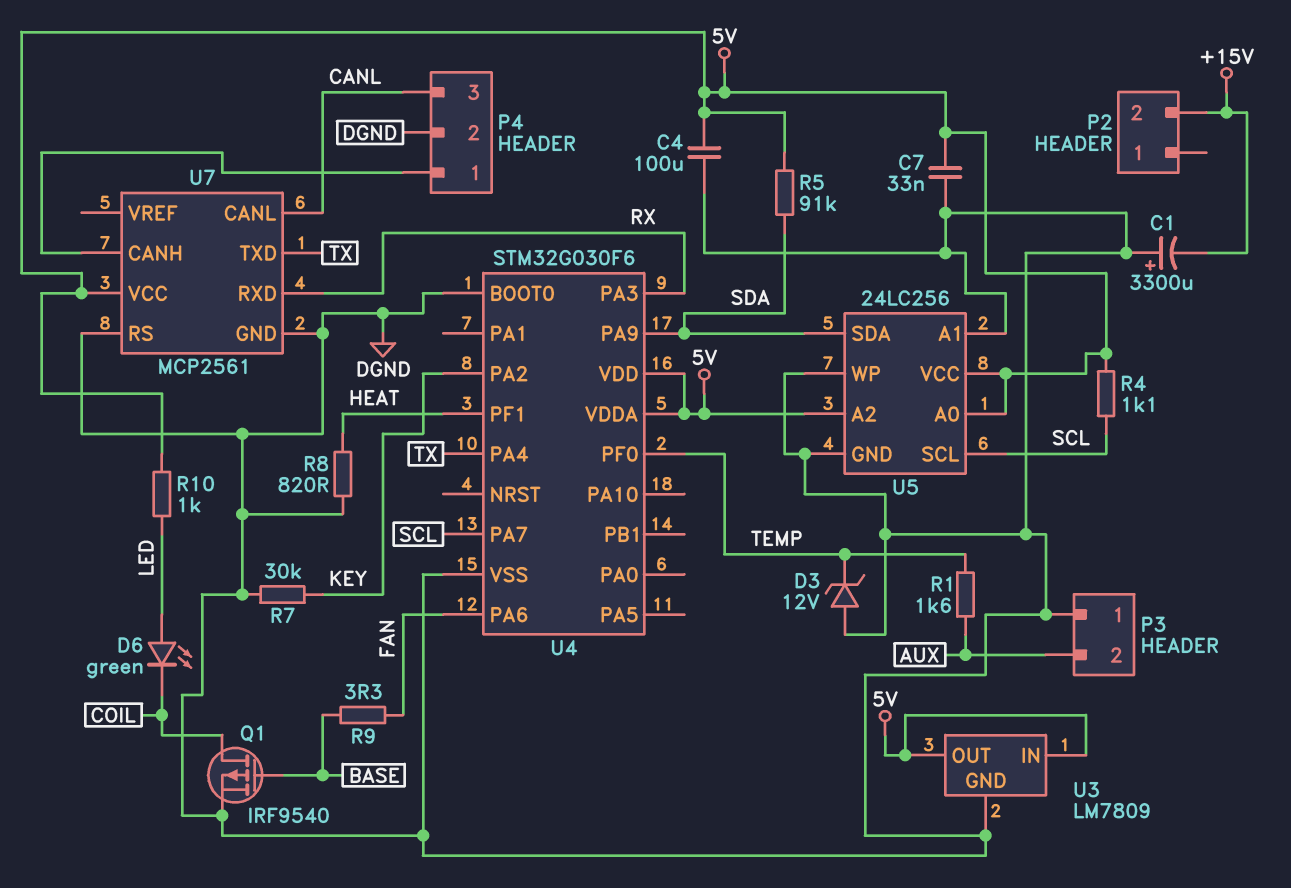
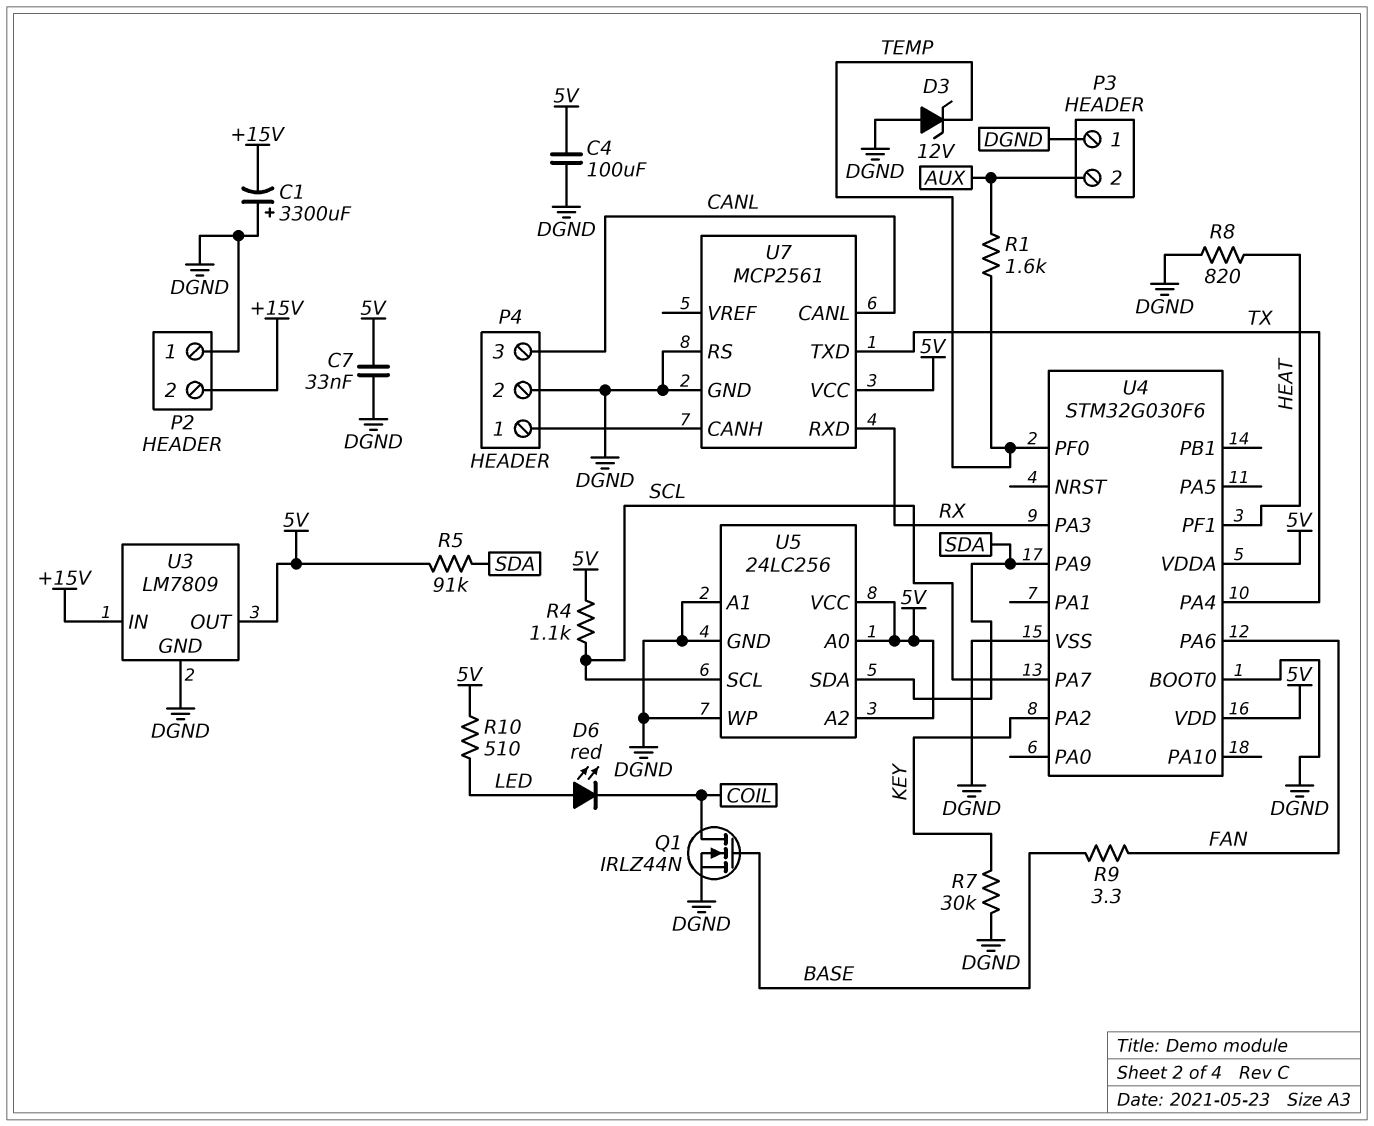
D6: LED green (A LED, K COIL) -> LED red (A LED, K COIL)
P2 pin 1: none -> DGND
Q1: PMOS IRF9540 (G BASE, D COIL, S DGND) -> NMOS IRLZ44N (G BASE, D COIL, S DGND)
R10: 1k (5V, LED) -> 510 (5V, LED)
U3 pin IN: 5V -> +15V

